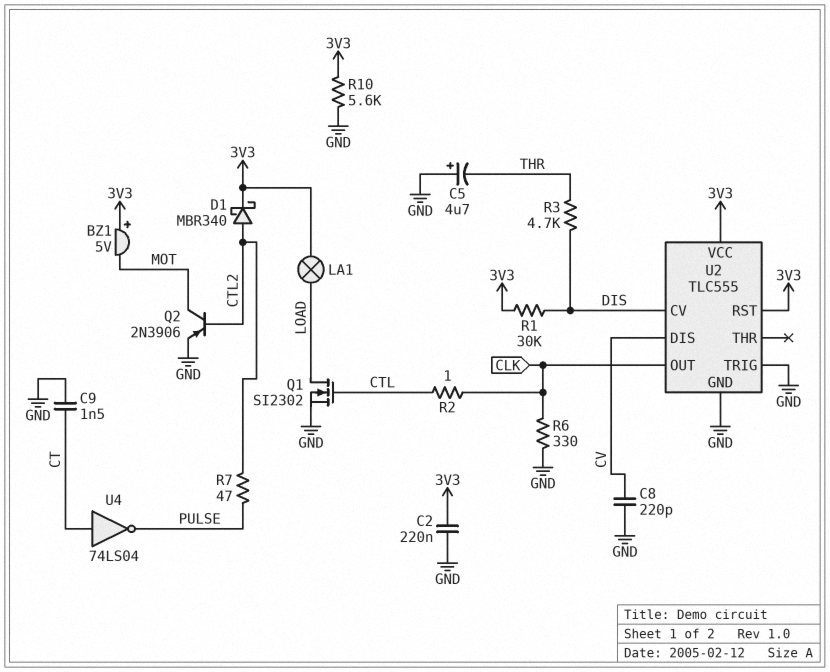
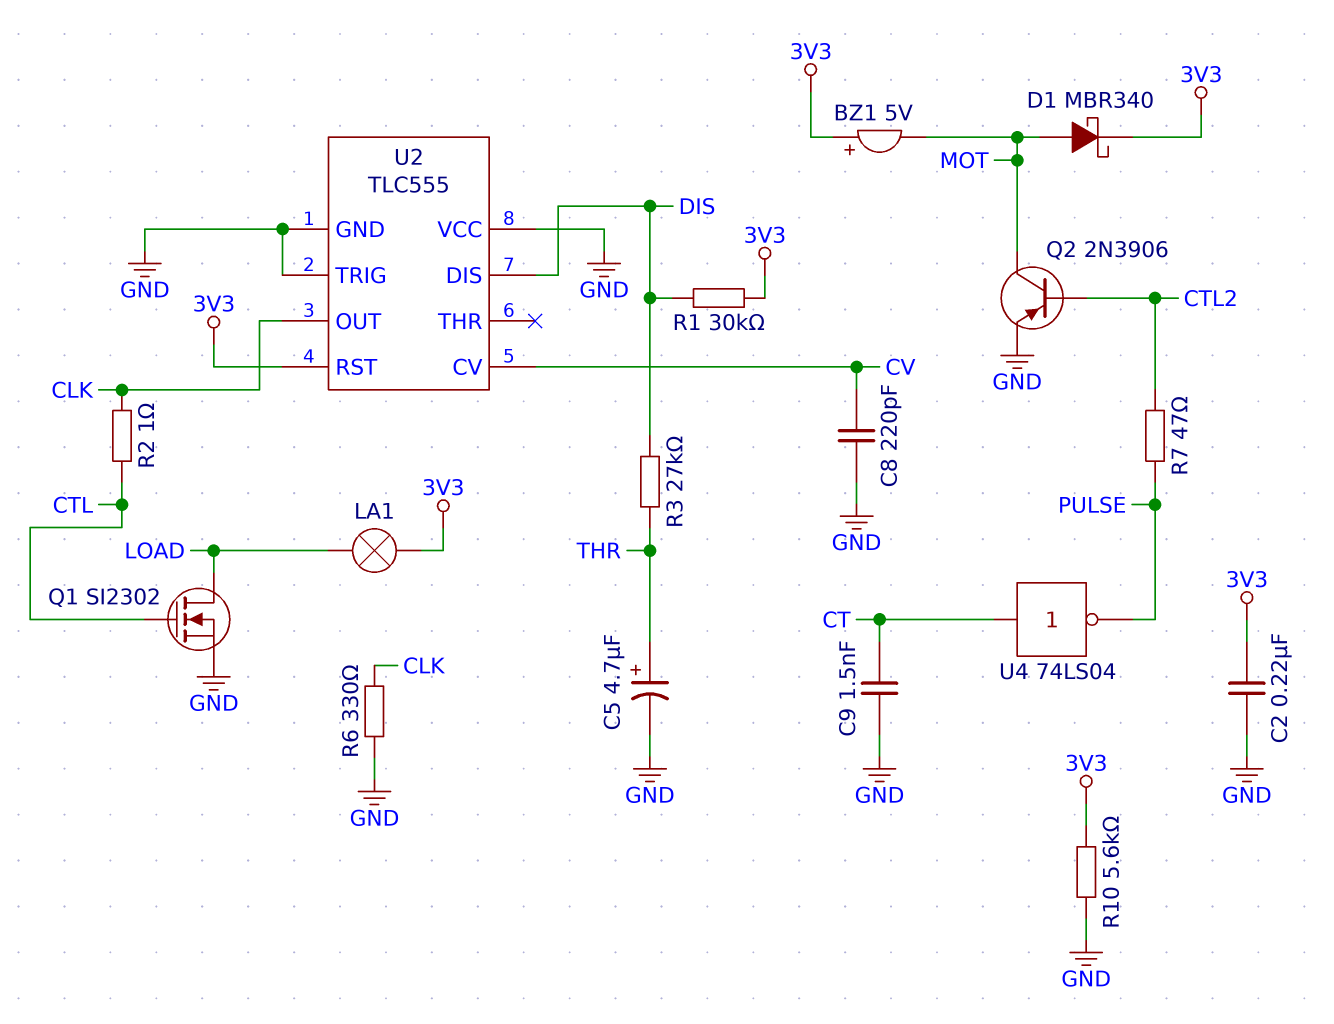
C5: 4.7uF (plus GND, minus THR) -> 4.7uF (plus THR, minus GND)
D1: schottky MBR340 (A CTL2, K 3V3) -> schottky MBR340 (A MOT, K 3V3)
R3: 4.7k (DIS, THR) -> 27k (DIS, THR)
U2 pin CV: DIS -> CV
U2 pin DIS: CV -> DIS
U2 pin VCC: 3V3 -> GND

